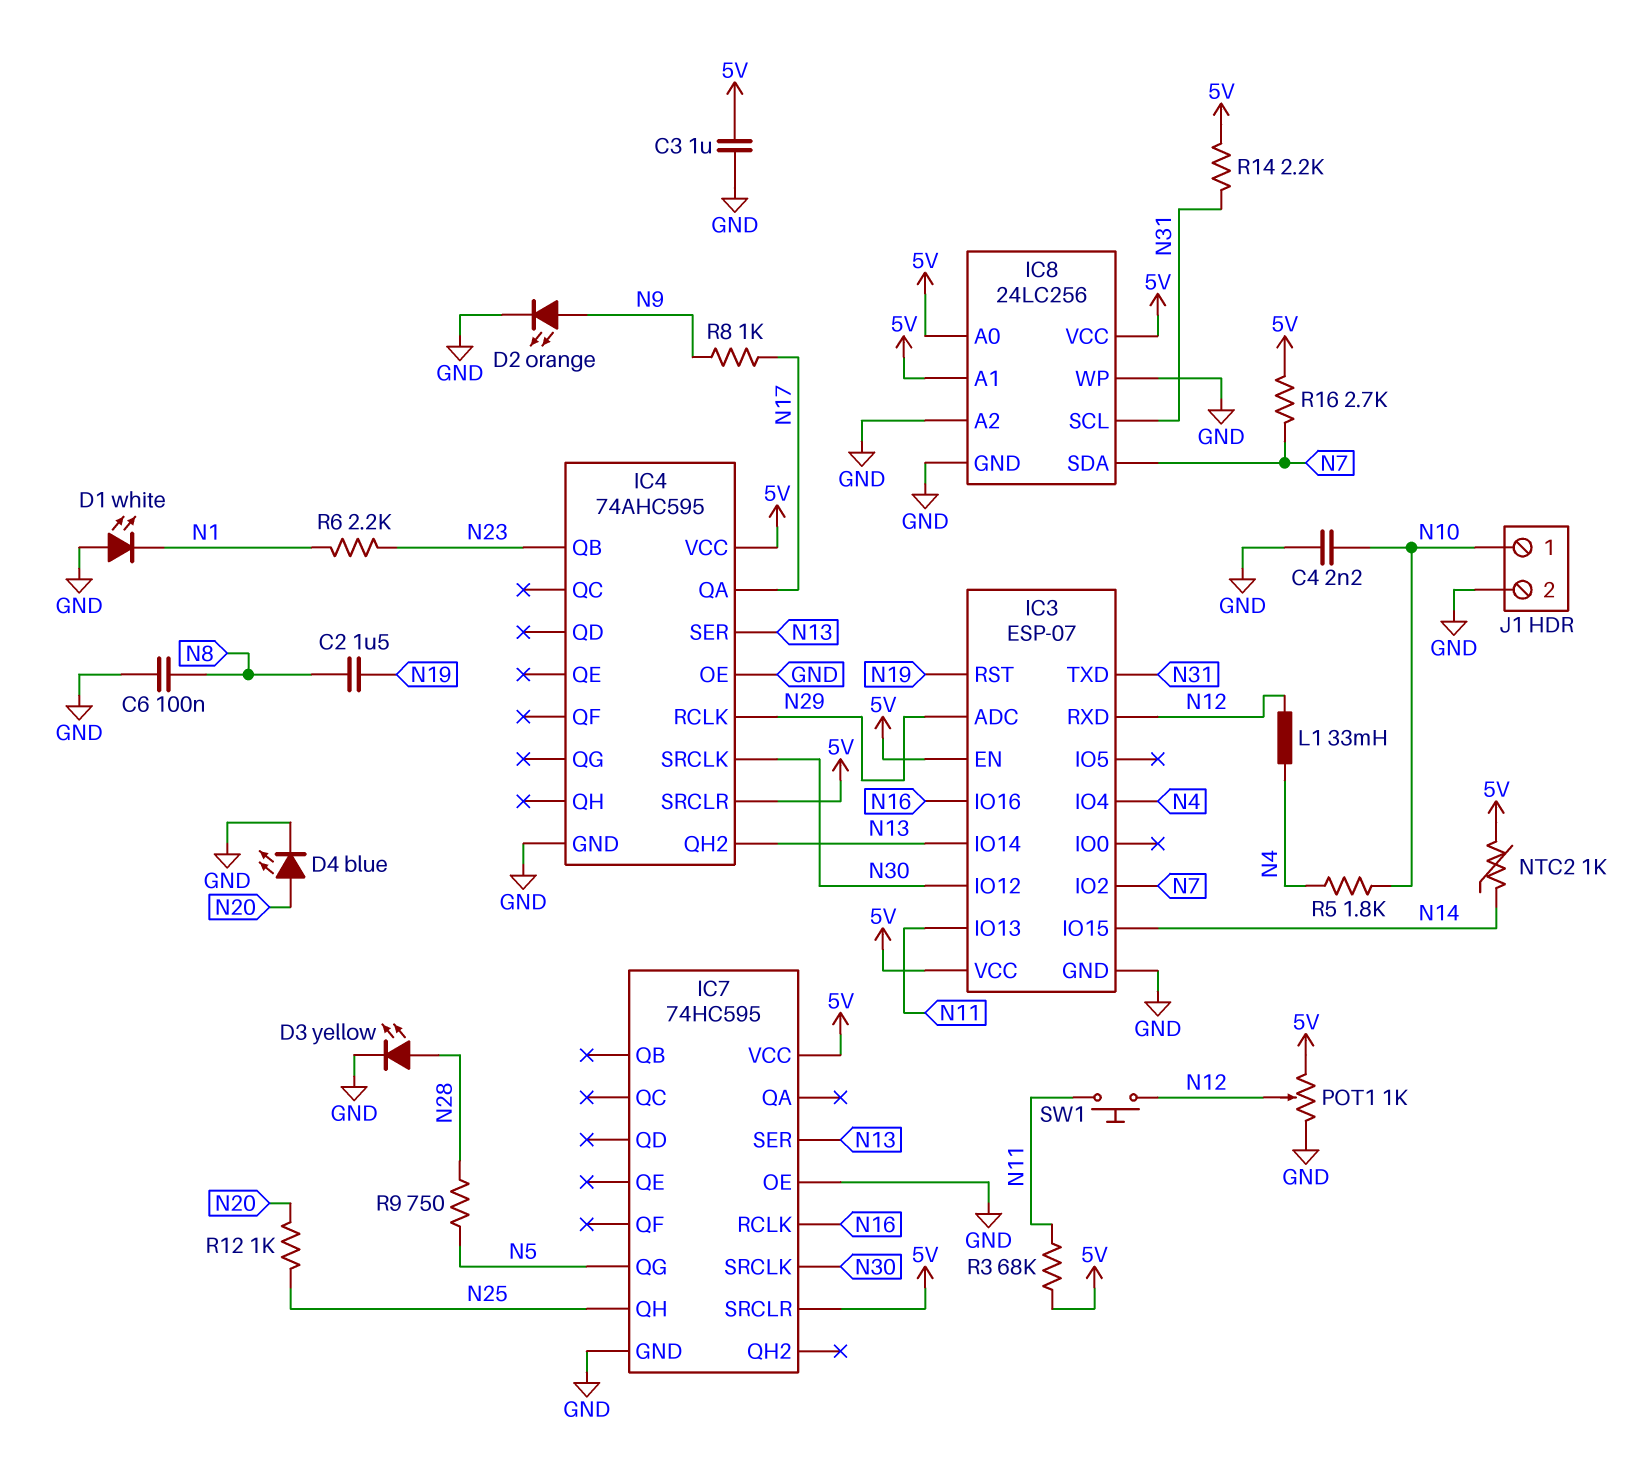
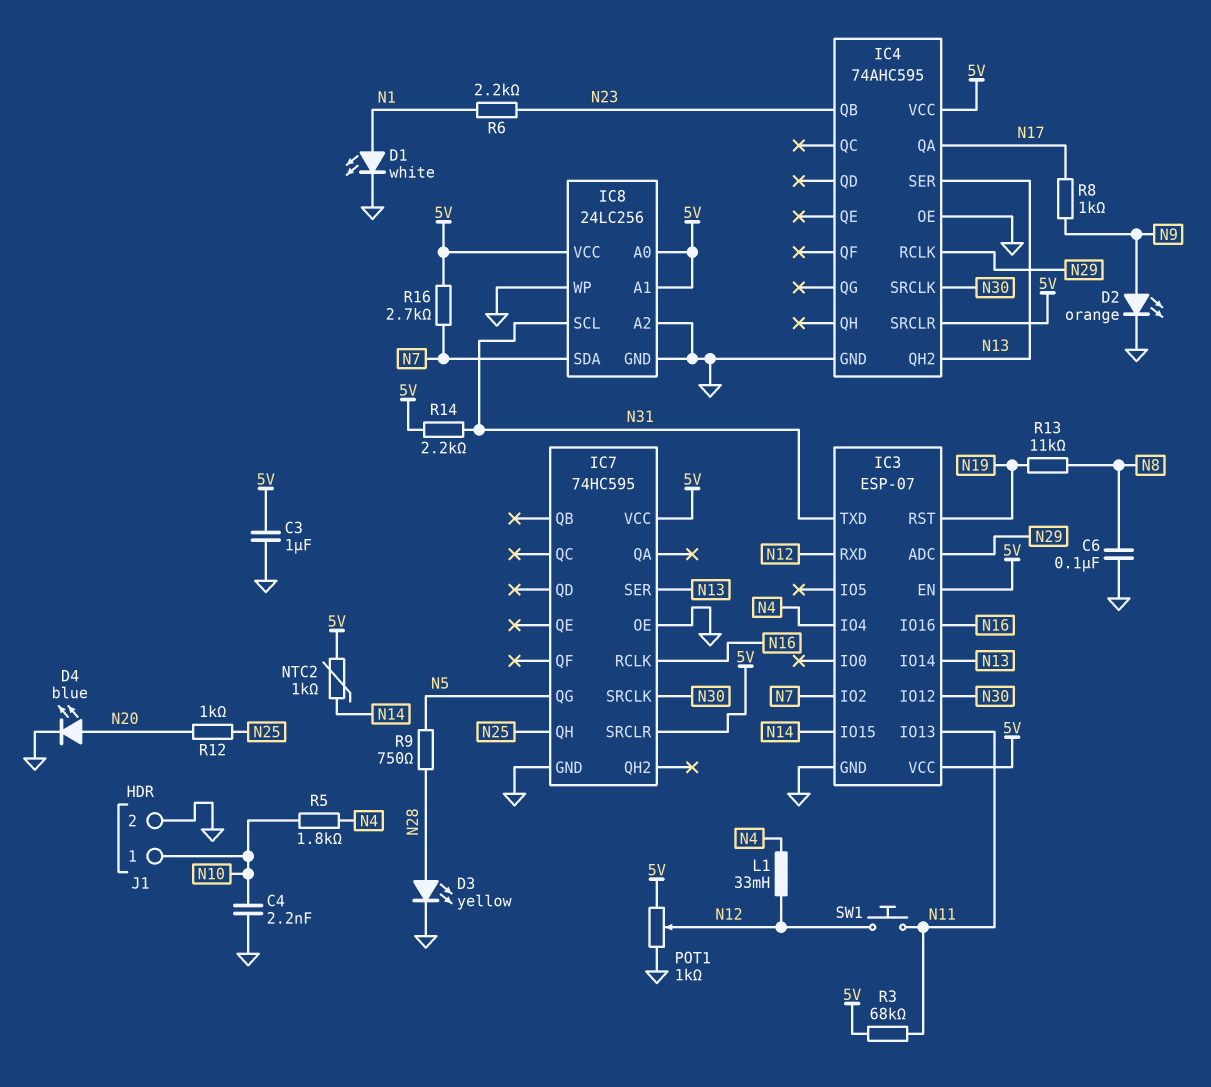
C2: 1.5uF (N8, N19) -> none
D1: LED white (A GND, K N1) -> LED white (A N1, K GND)
R13: none -> 11k (N8, N19)

